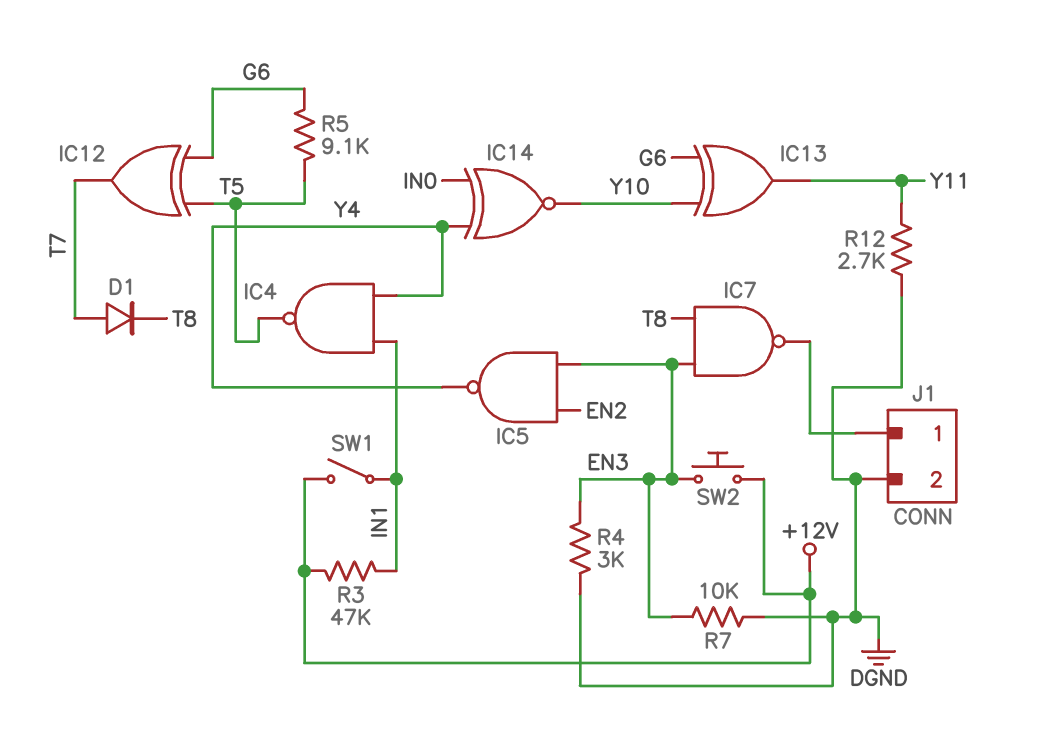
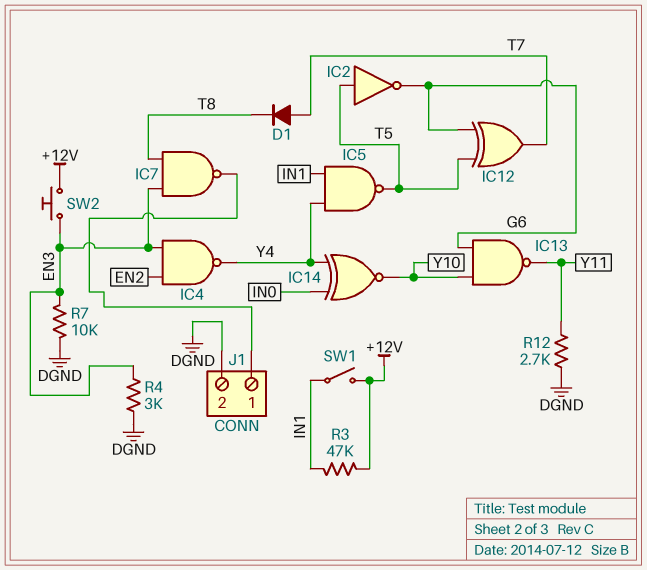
IC2: none -> NOT (in T5, out G6)
IC4: NAND (in IN1, in Y4, out T5) -> NAND (in EN2, in EN3, out Y4)
IC5: NAND (in EN2, in EN3, out Y4) -> NAND (in IN1, in Y4, out T5)
IC13: XOR (in G6, in Y10, out Y11) -> NAND (in G6, in Y10, out Y11)
R5: 9.1k (G6, T5) -> none

